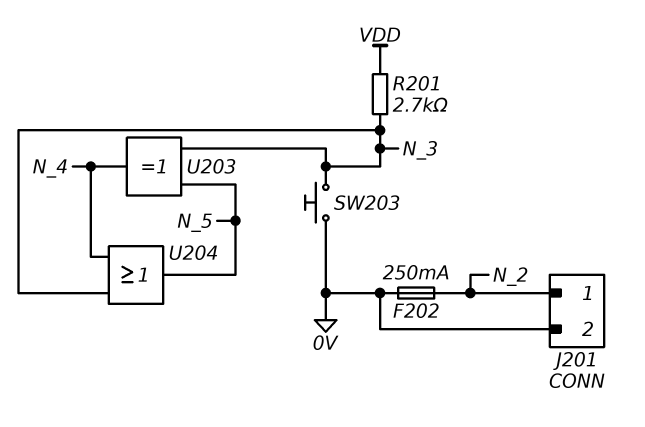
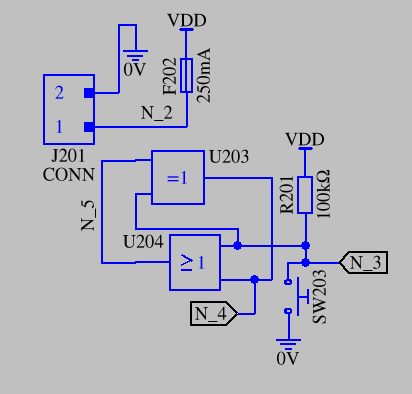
F202: 250mA (0V, N_2) -> 250mA (N_2, VDD)
R201: 2.7k (N_3, VDD) -> 100k (N_3, VDD)

